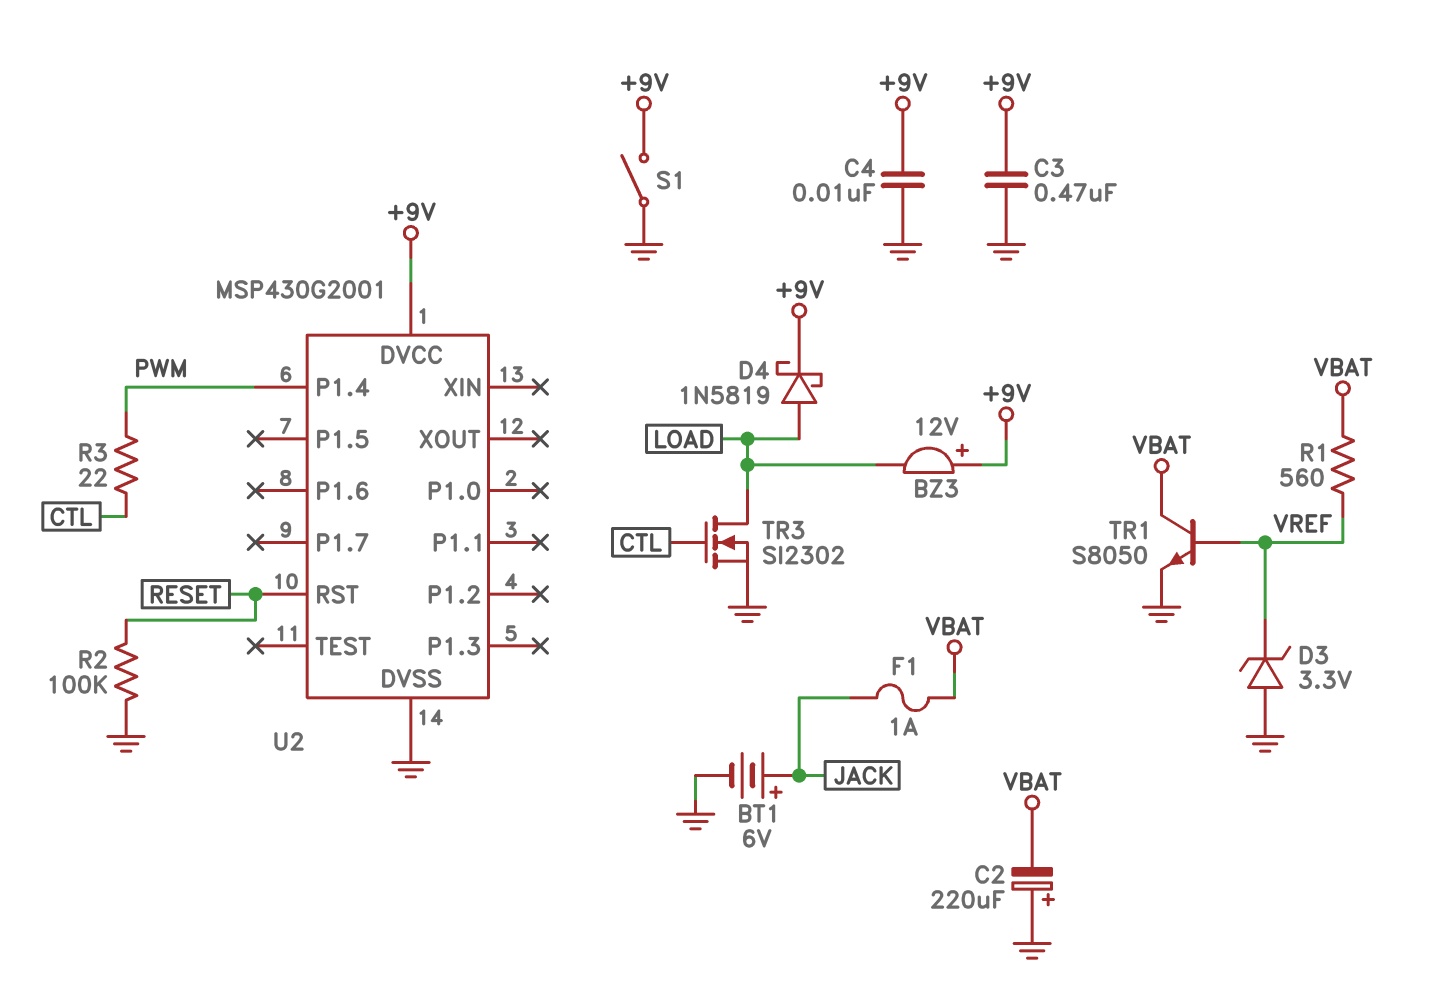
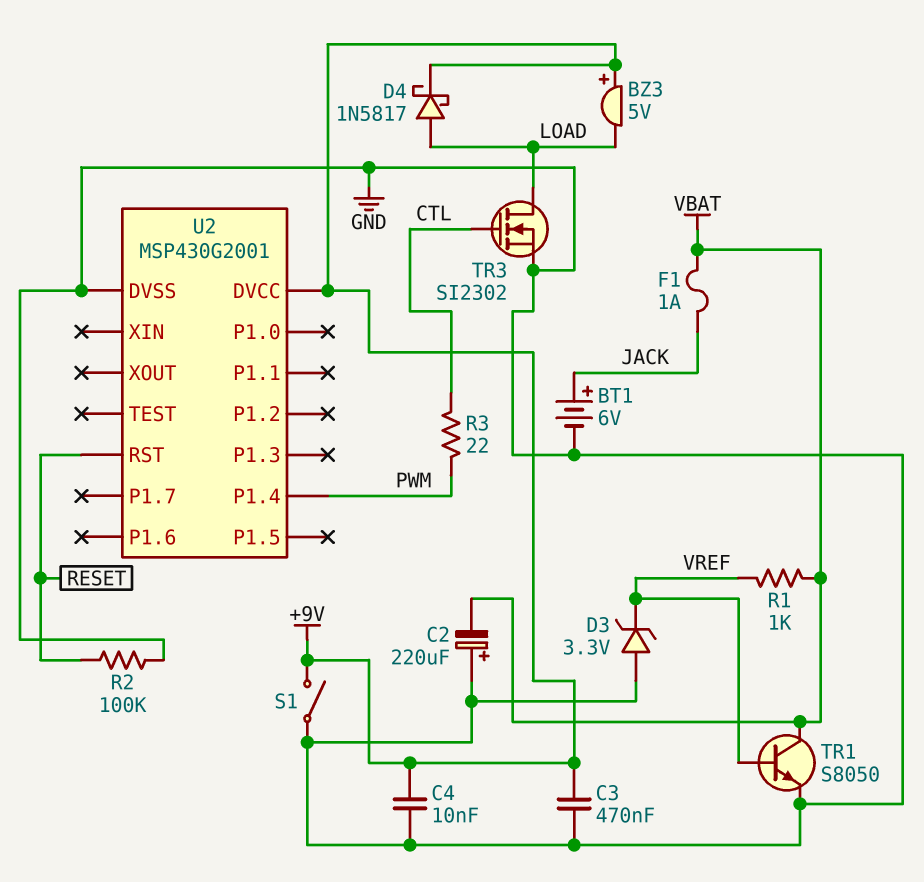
BZ3: buzzer 12V (plus +9V, minus LOAD) -> buzzer 5V (plus +9V, minus LOAD)
D4: schottky 1N5819 (A LOAD, K +9V) -> schottky 1N5817 (A LOAD, K +9V)
R1: 560 (VBAT, VREF) -> 1k (VBAT, VREF)

